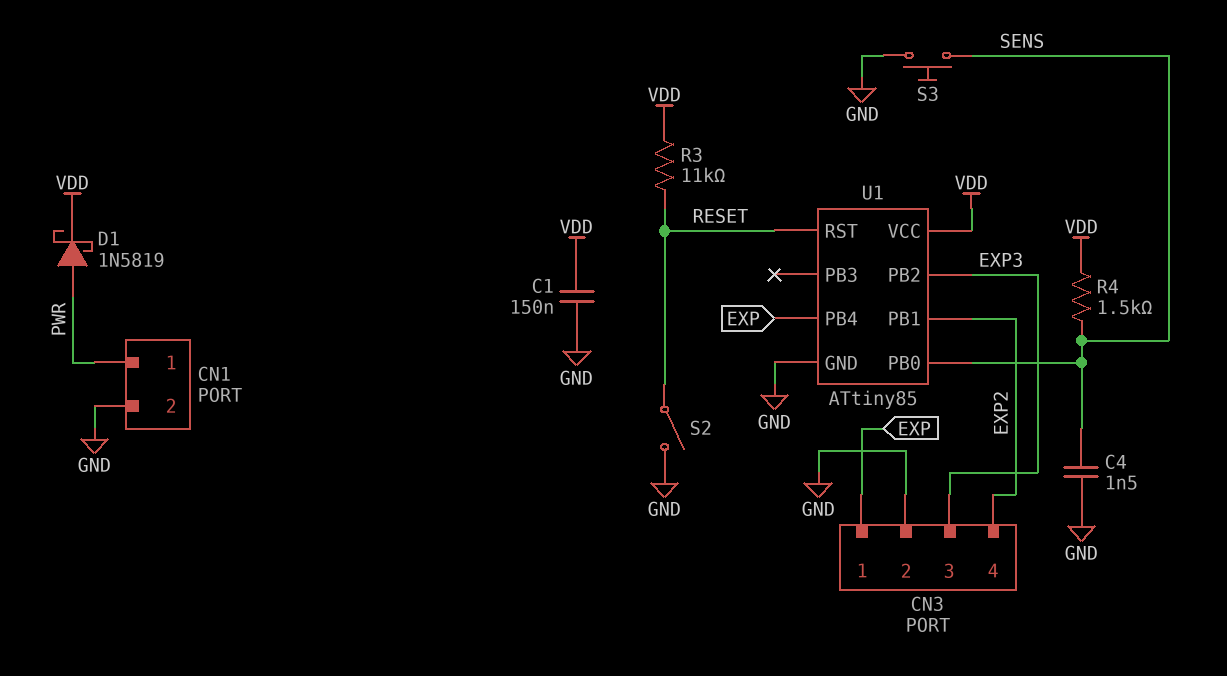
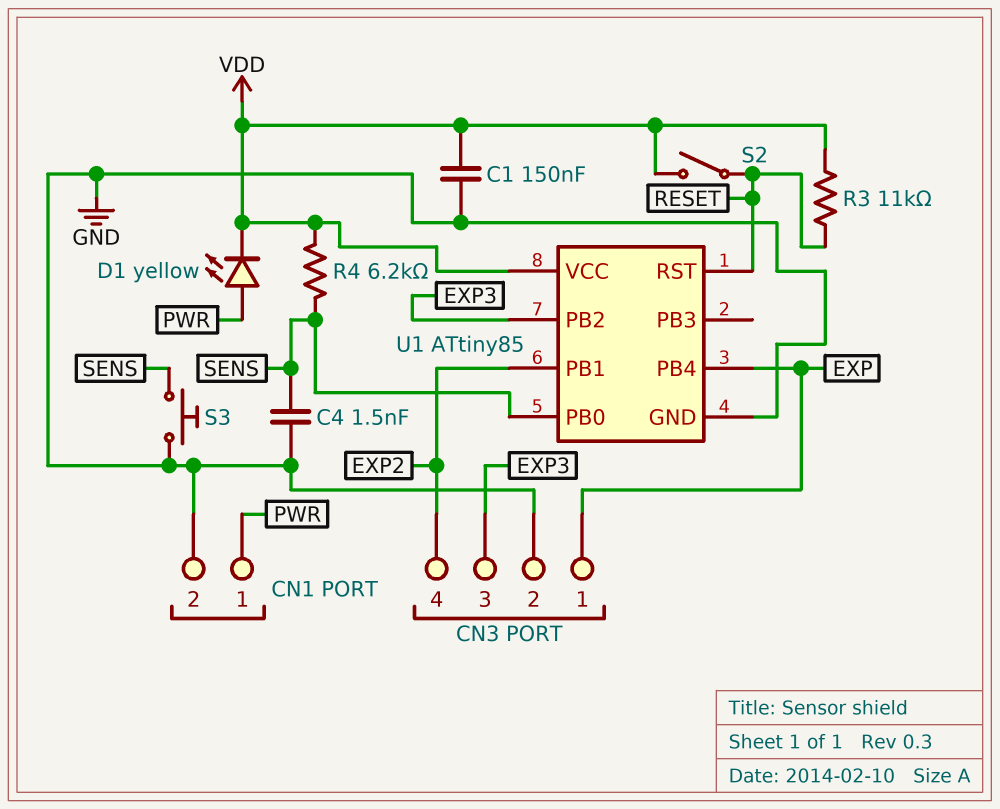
D1: schottky 1N5819 (A PWR, K VDD) -> LED yellow (A PWR, K VDD)
R4: 1.5k (SENS, VDD) -> 6.2k (SENS, VDD)
S2: switch (GND, RESET) -> switch (RESET, VDD)

